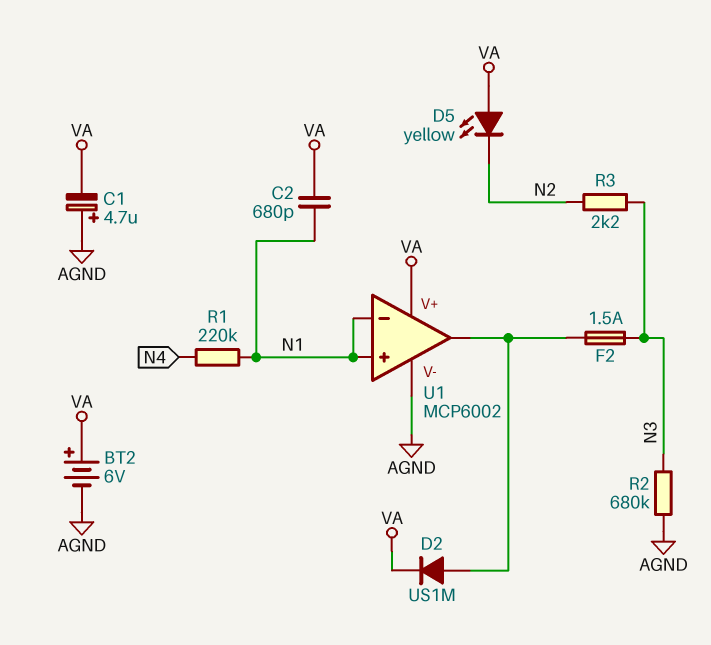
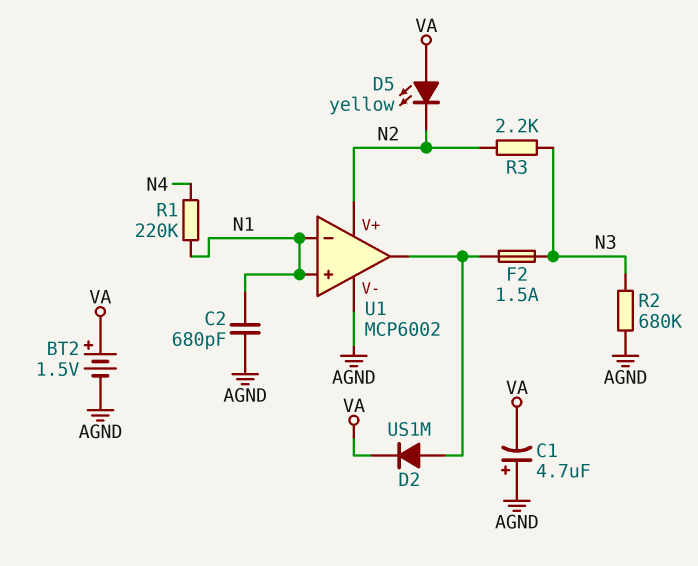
BT2: 6V (plus VA, minus AGND) -> 1.5V (plus VA, minus AGND)
C2: 680pF (N1, VA) -> 680pF (AGND, N1)
U1 pin V+: VA -> N2

